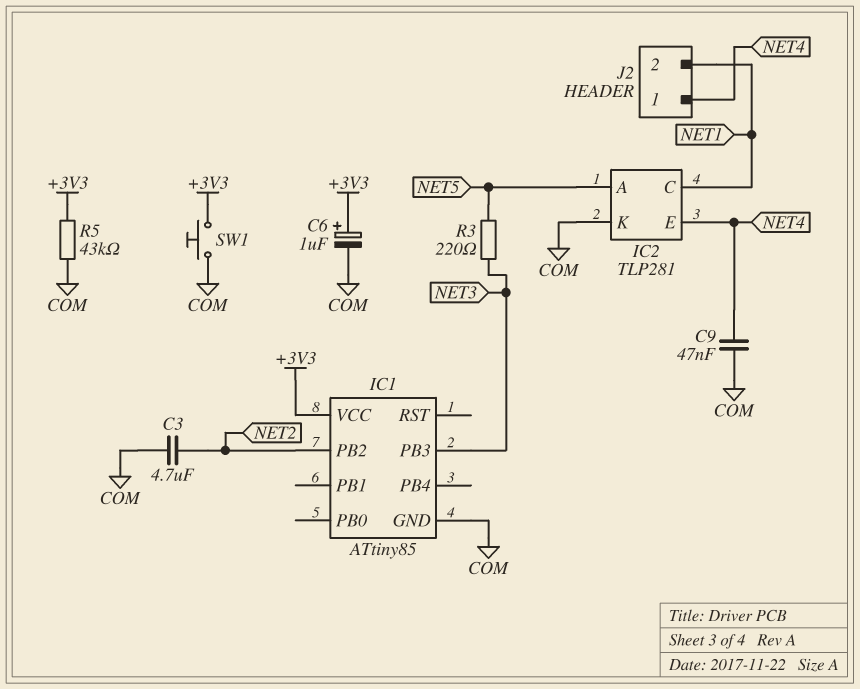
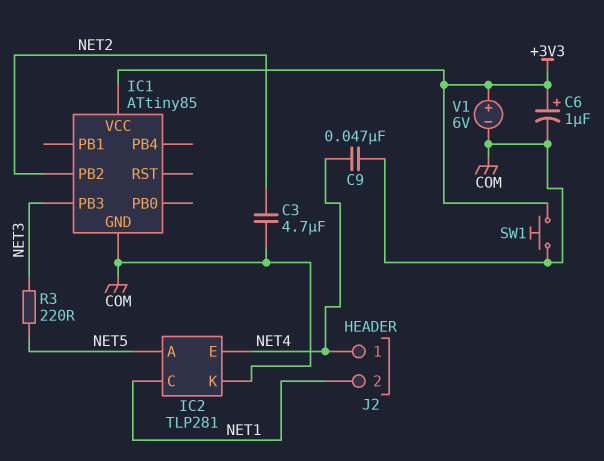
R5: 43k (+3V3, COM) -> none
V1: none -> 6V (plus +3V3, minus COM)

